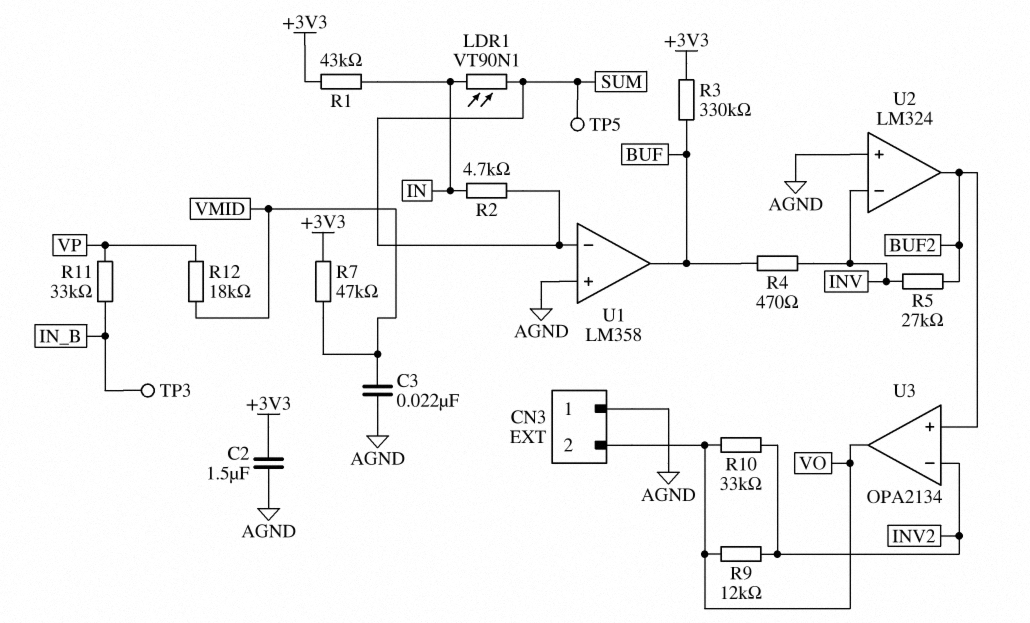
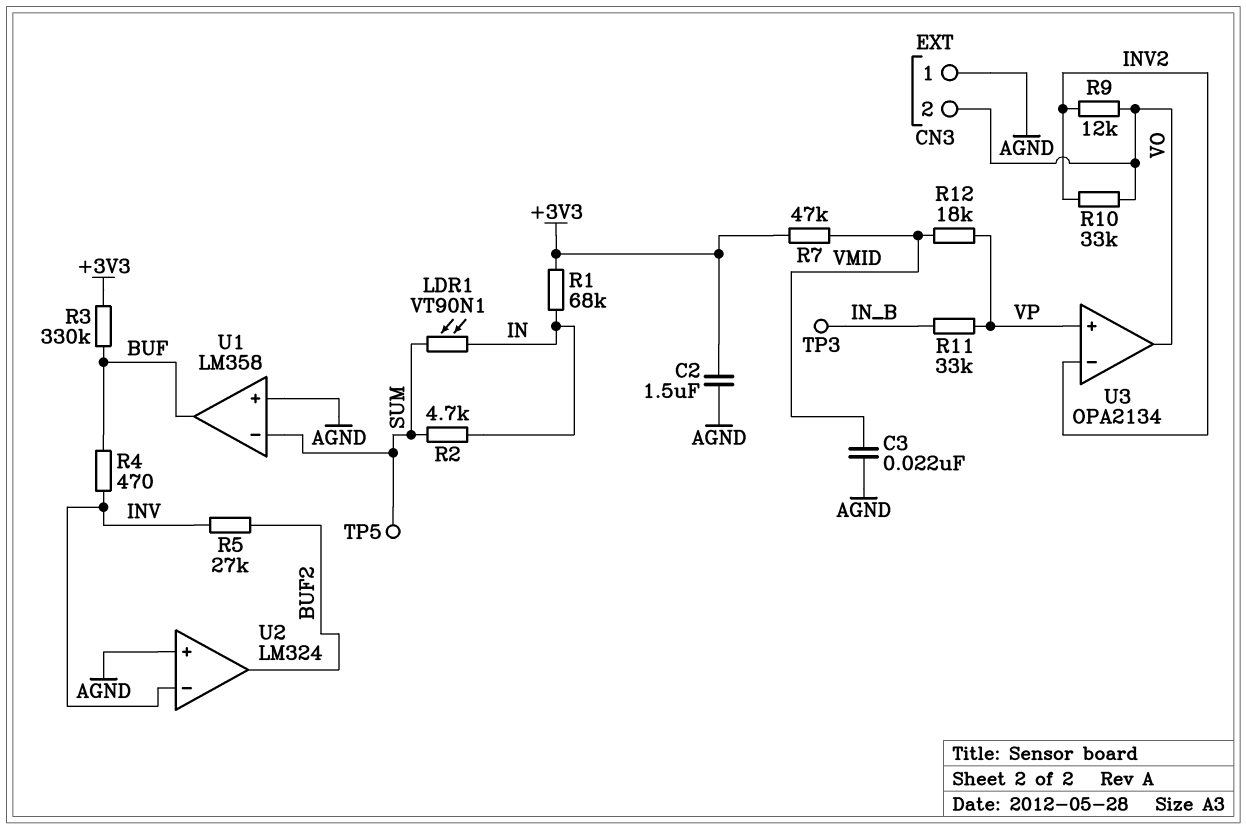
R1: 43k (+3V3, IN) -> 68k (+3V3, IN)
U3 pin in+: BUF2 -> VP

